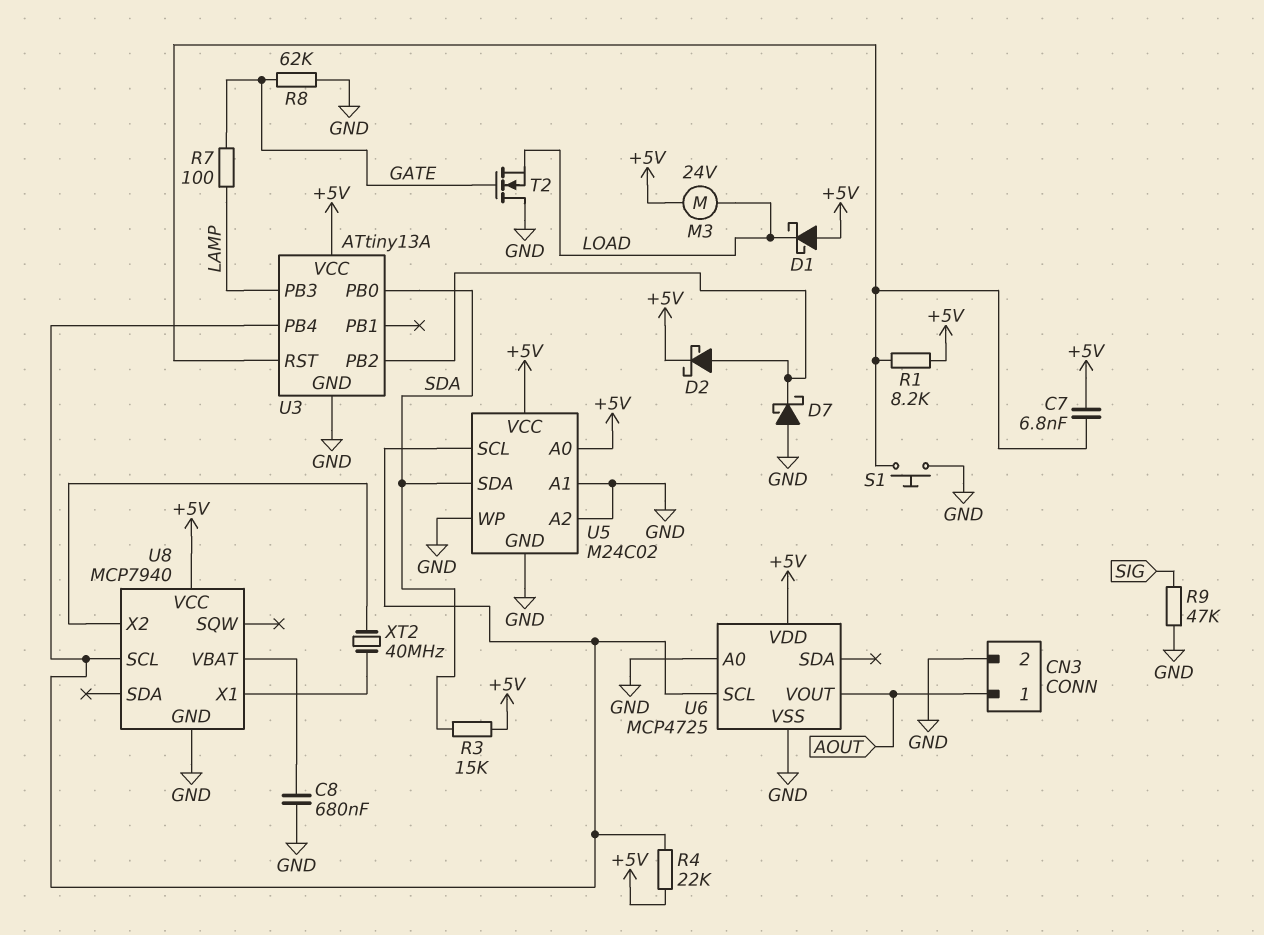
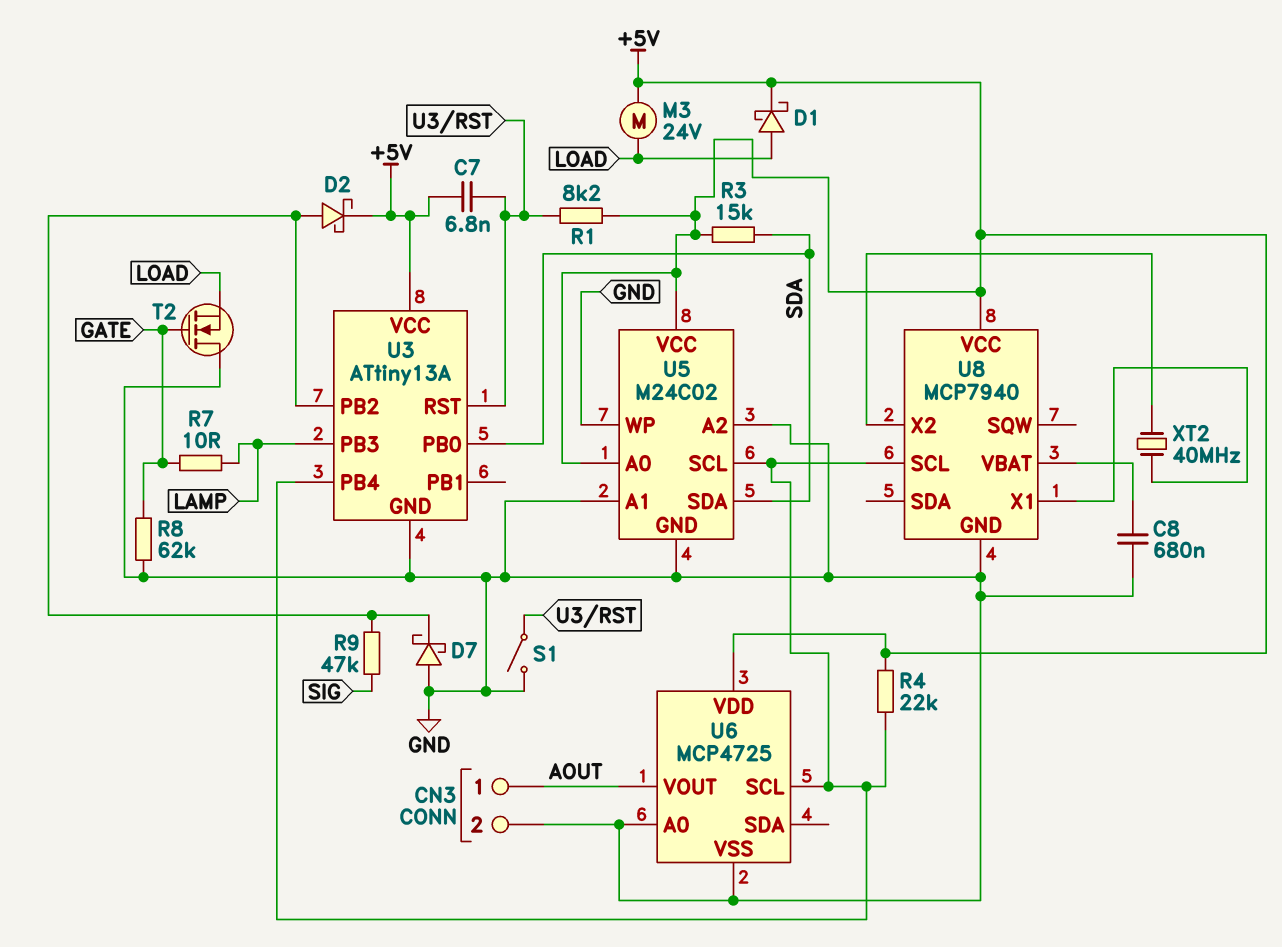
D1: schottky (A +5V, K LOAD) -> schottky (A LOAD, K +5V)
R7: 100 (GATE, LAMP) -> 10 (GATE, LAMP)
R9: 47k (GND, SIG) -> 47k (SIG, U3/PB2)
S1: button (GND, U3/RST) -> switch (GND, U3/RST)

